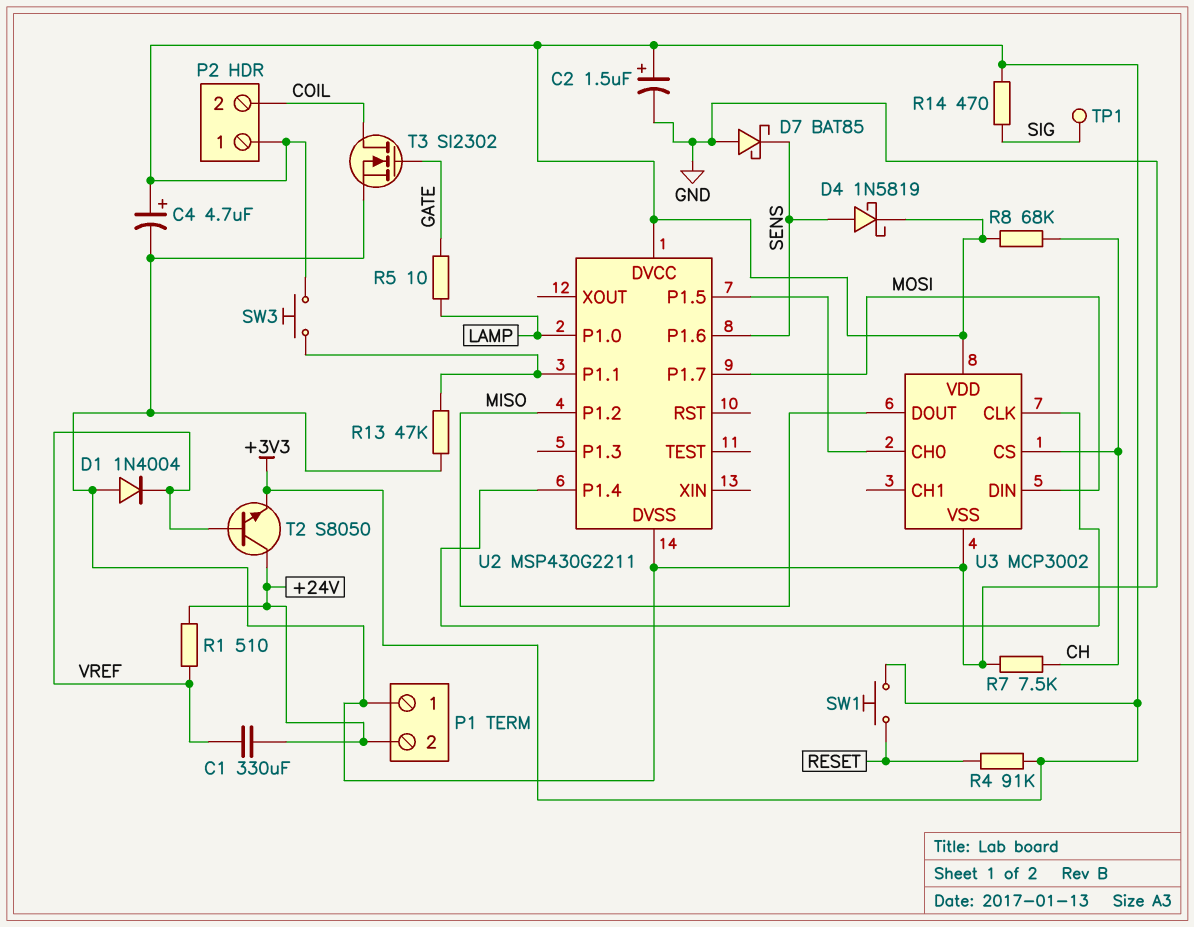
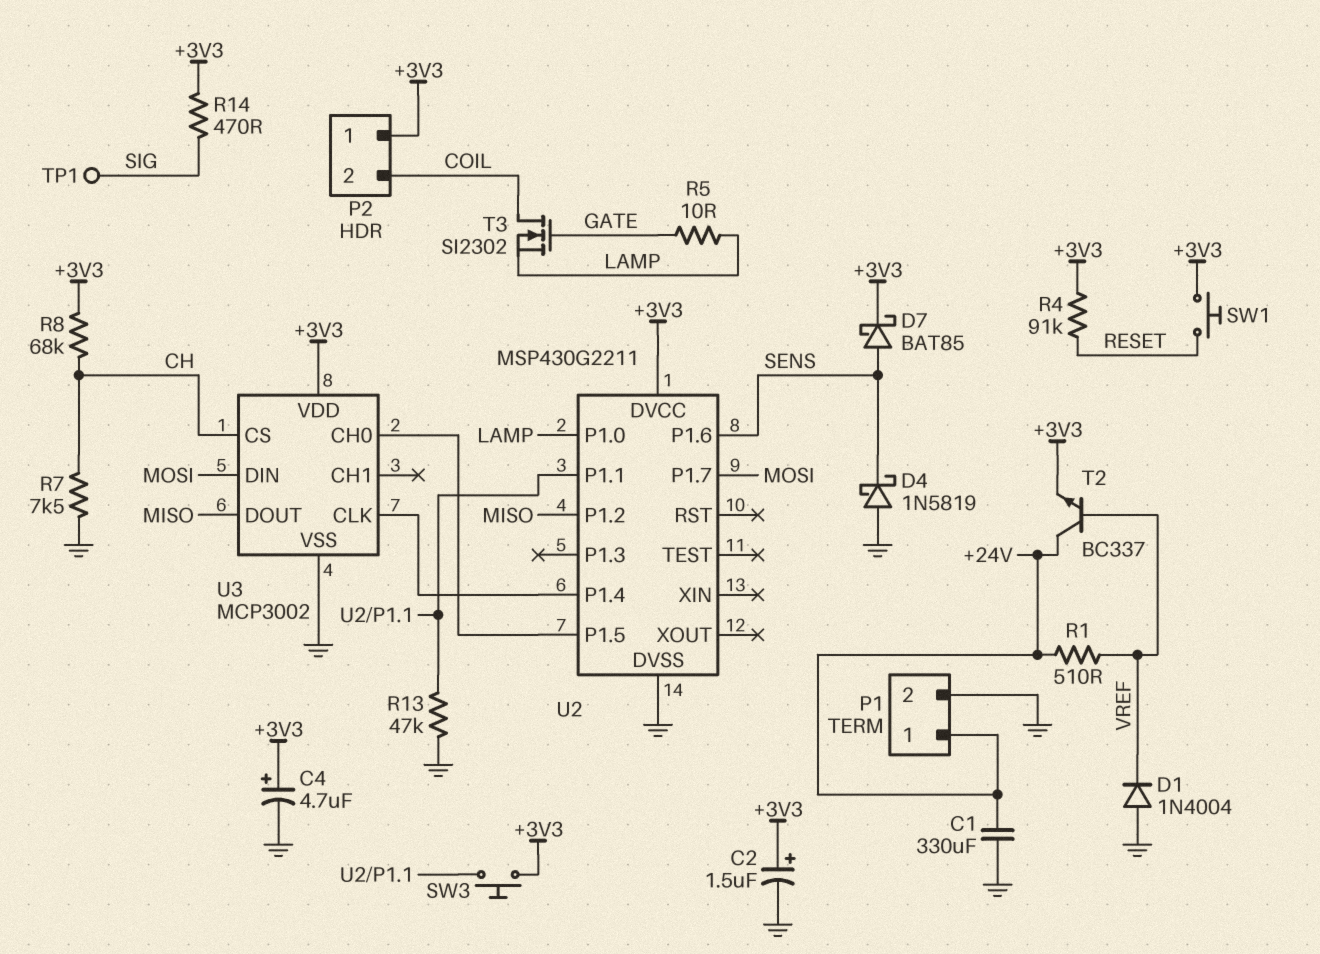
C1: 330uF (+24V, VREF) -> 330uF (+24V, GND)
D4: schottky 1N5819 (A SENS, K +3V3) -> schottky 1N5819 (A GND, K SENS)
D7: schottky BAT85 (A GND, K SENS) -> schottky BAT85 (A SENS, K +3V3)
P1 pin 1: GND -> +24V
P1 pin 2: +24V -> GND
T2: NPN S8050 (B VREF, C +24V, E +3V3) -> NPN BC337 (B VREF, C +24V, E +3V3)
T3: NMOS SI2302 (G GATE, D COIL, S GND) -> NMOS SI2302 (G GATE, D COIL, S LAMP)

